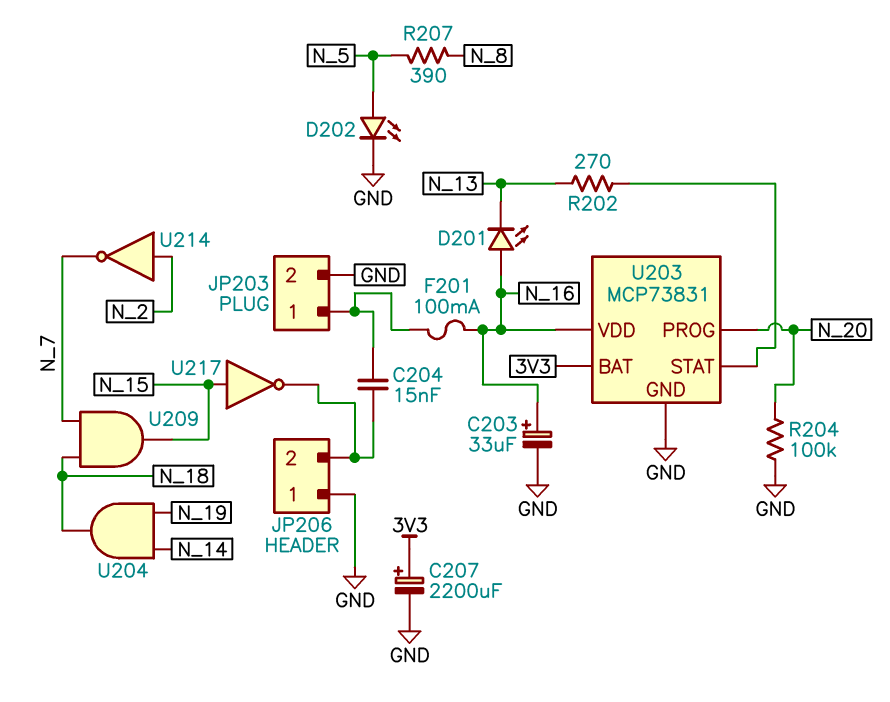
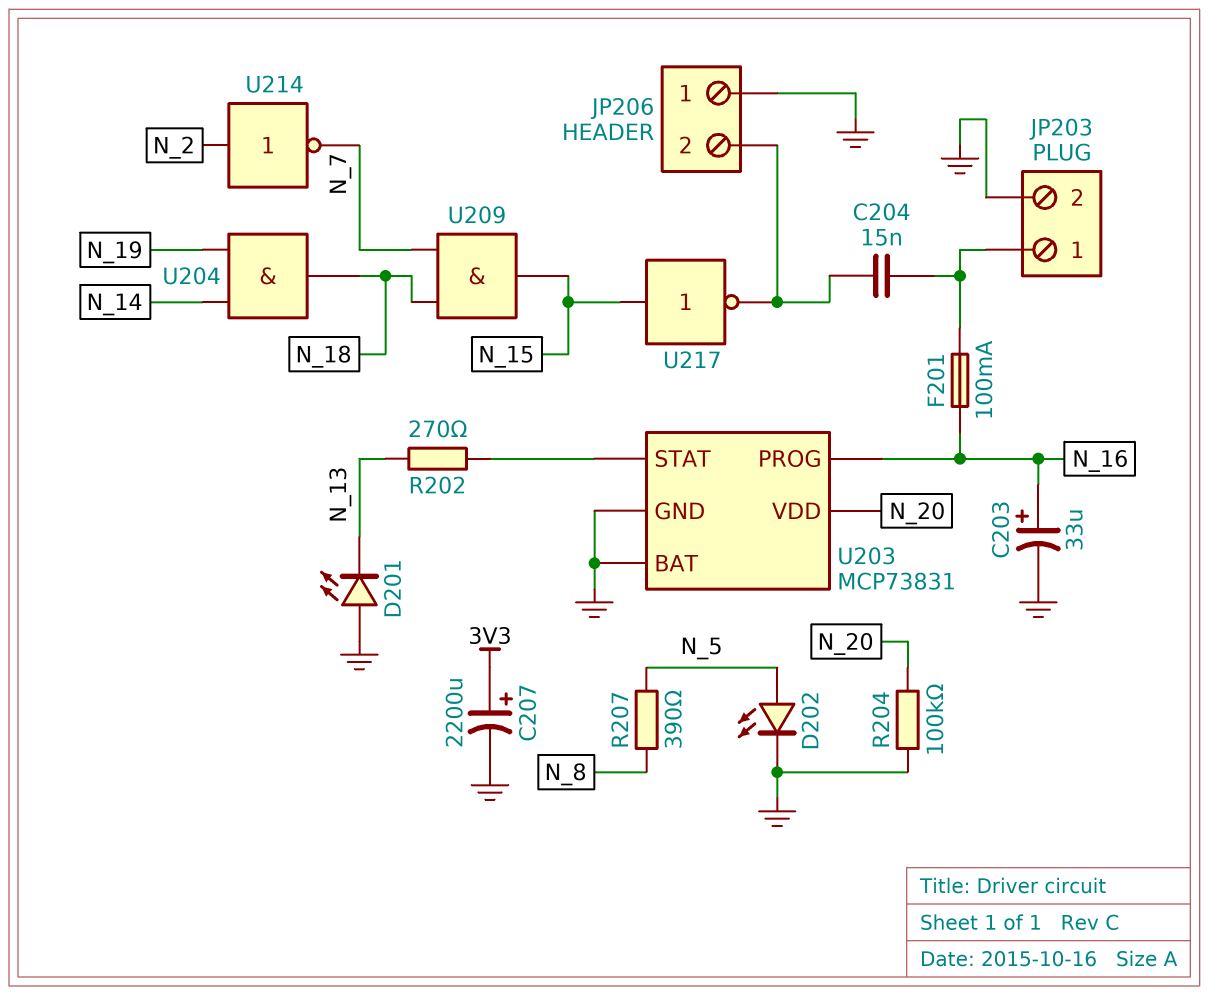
D201: LED (A N_16, K N_13) -> LED (A GND, K N_13)
U203 pin BAT: 3V3 -> GND
U203 pin PROG: N_20 -> N_16
U203 pin VDD: N_16 -> N_20

